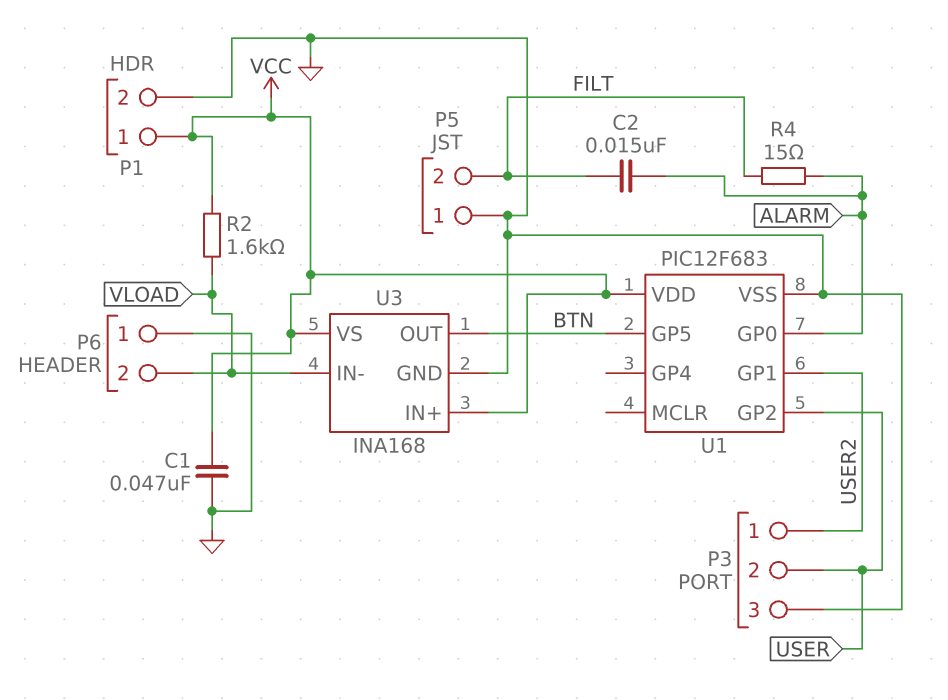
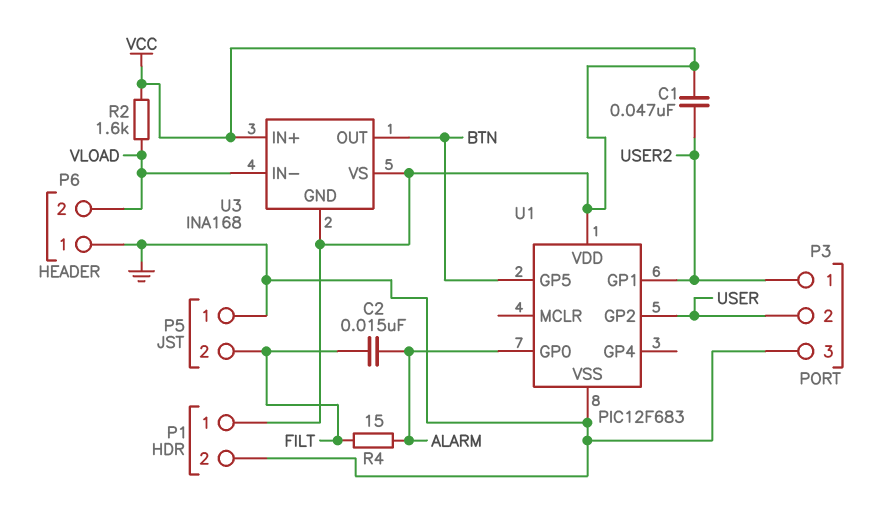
C1: 47nF (GND, VCC) -> 47nF (USER2, VCC)
U3 pin GND: GND -> VCC

